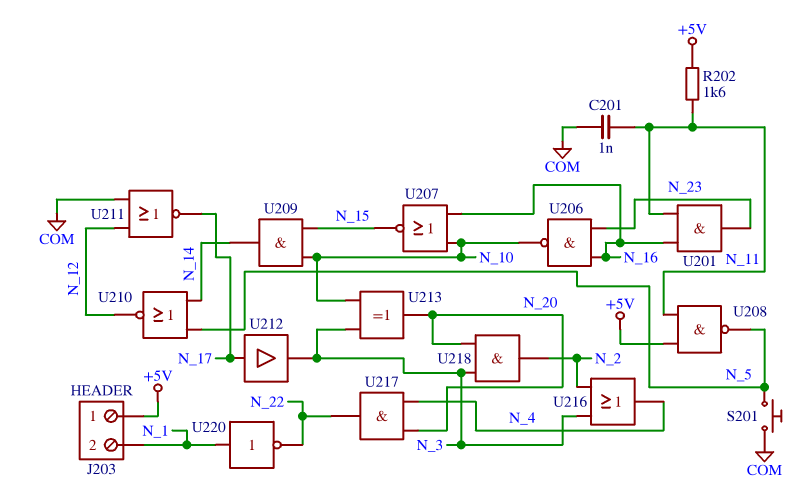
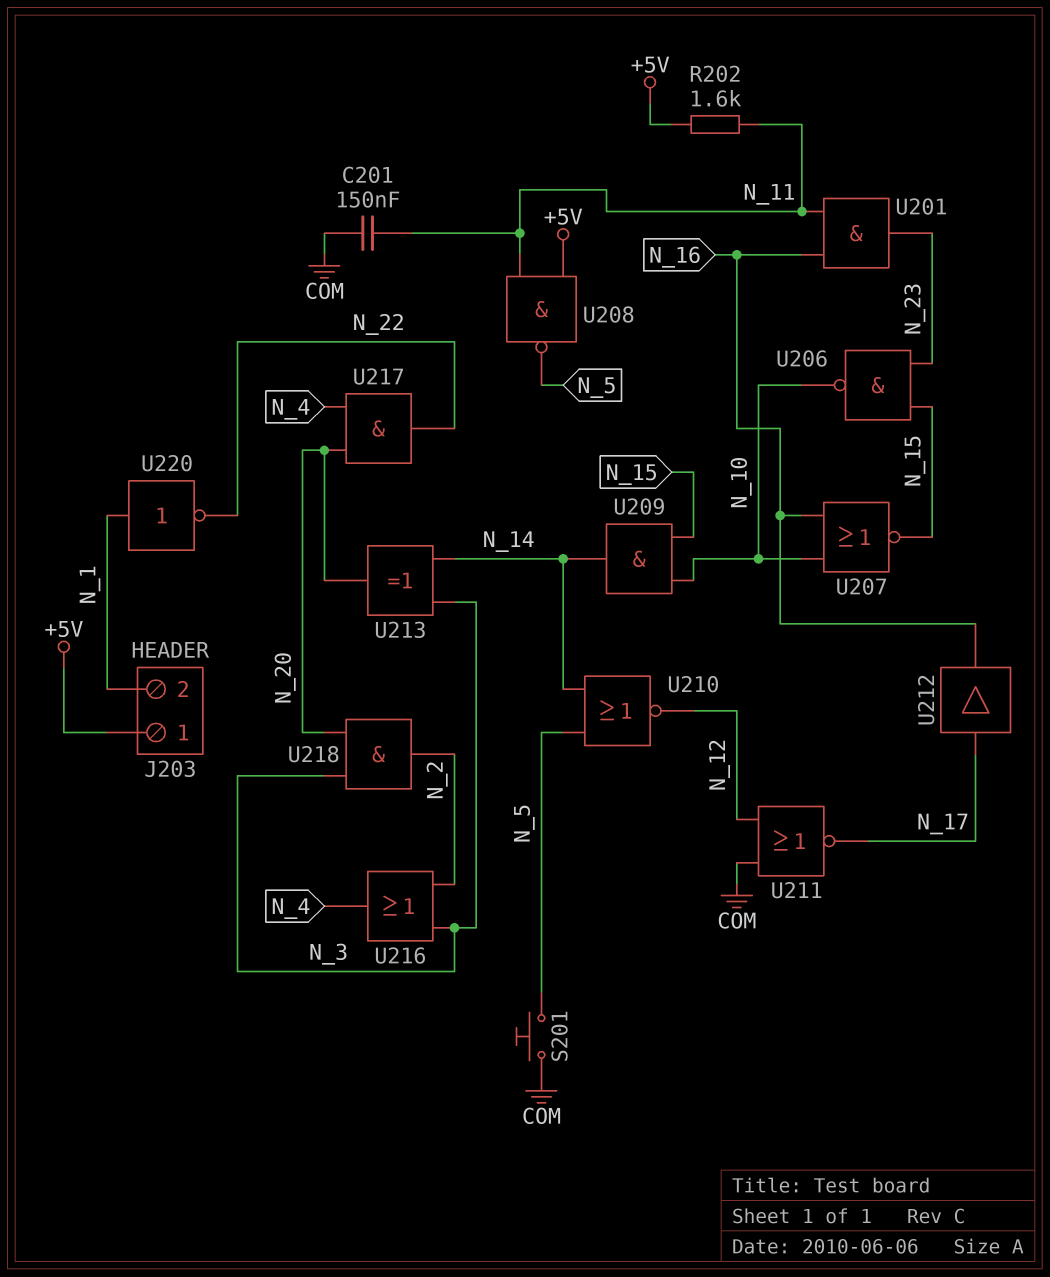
C201: 1nF (COM, N_11) -> 150nF (COM, N_11)
U206: NAND (in N_16, in N_23, out N_10) -> NAND (in N_15, in N_23, out N_10)
U212: buffer (in N_17, out N_3) -> buffer (in N_17, out N_16)
U213: XOR (in N_3, in N_10, out N_20) -> XOR (in N_3, in N_14, out N_20)

